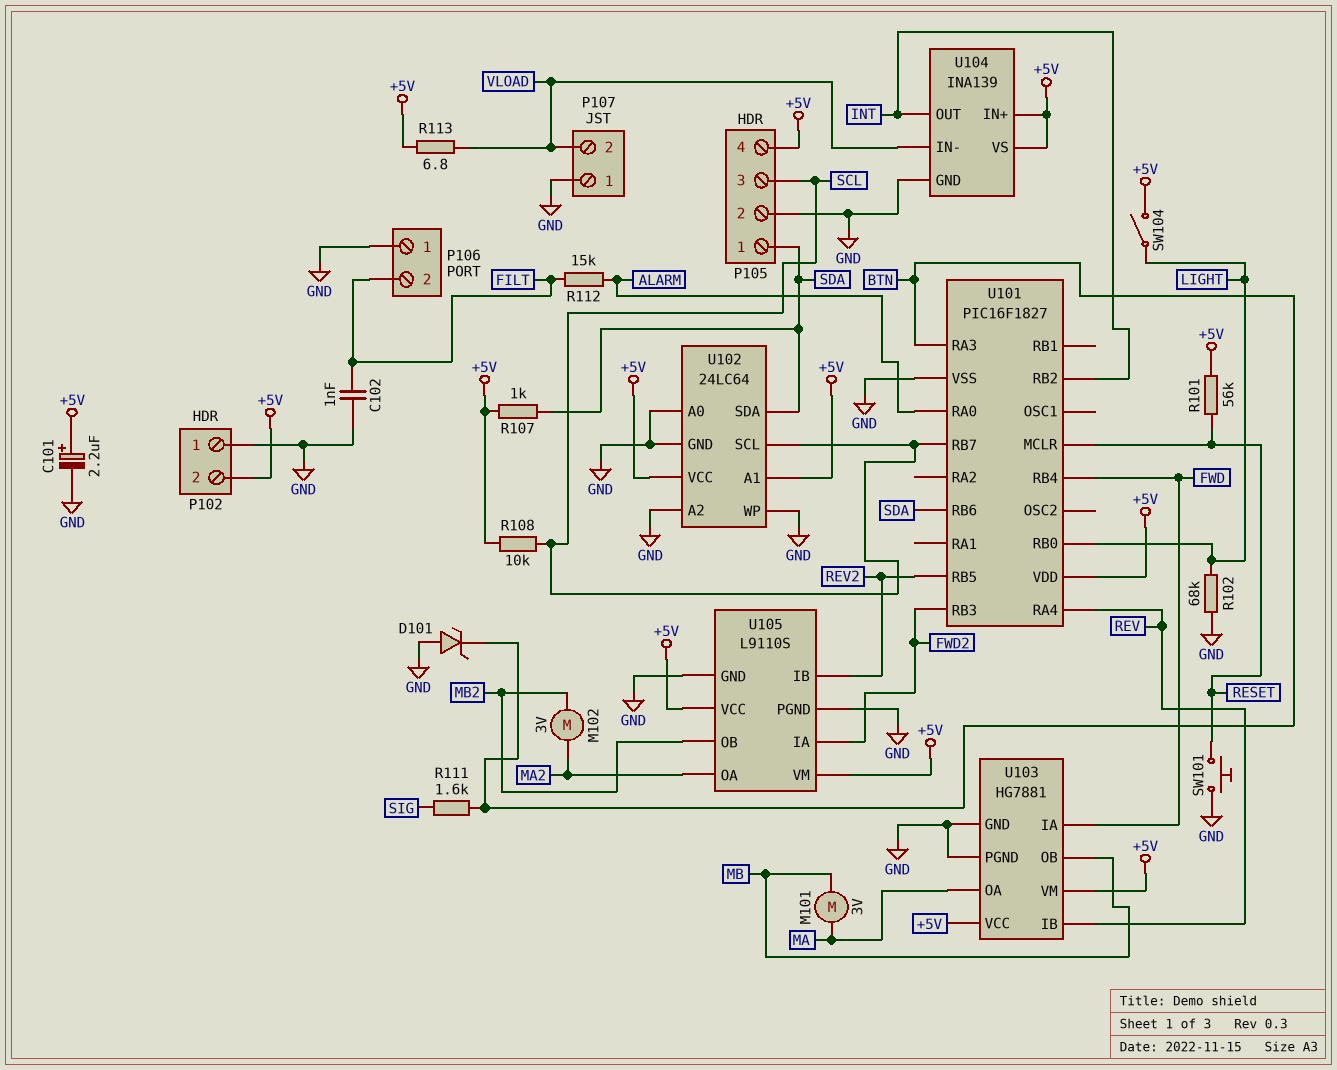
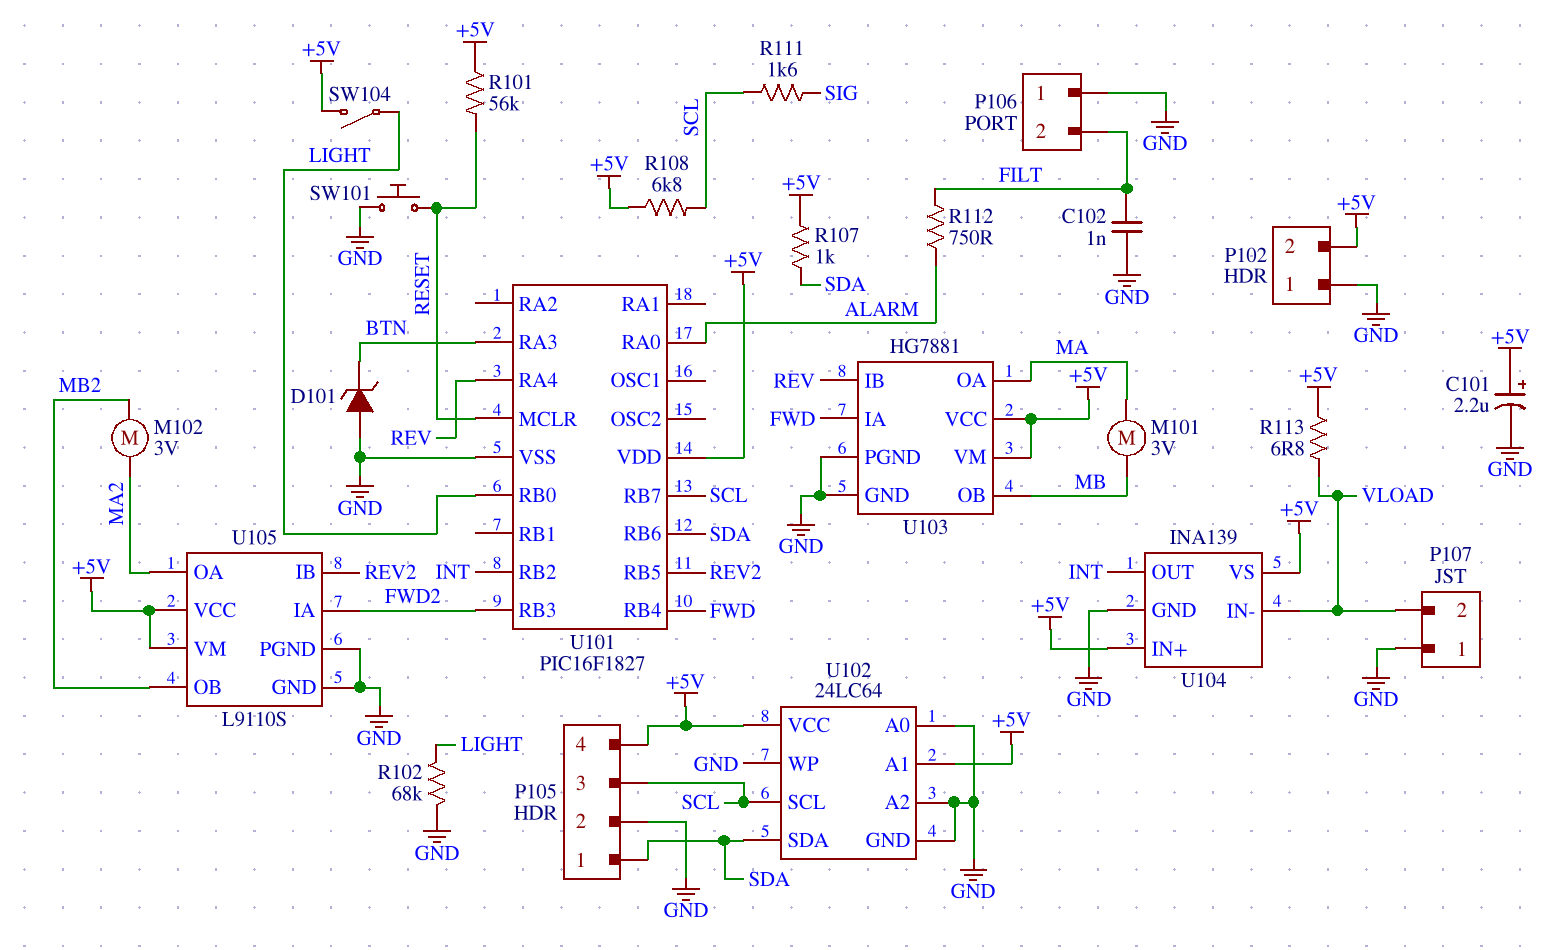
R108: 10k (+5V, SCL) -> 6.8k (+5V, SCL)
R111: 1.6k (BTN, SIG) -> 1.6k (SCL, SIG)
R112: 15k (ALARM, FILT) -> 750 (ALARM, FILT)

